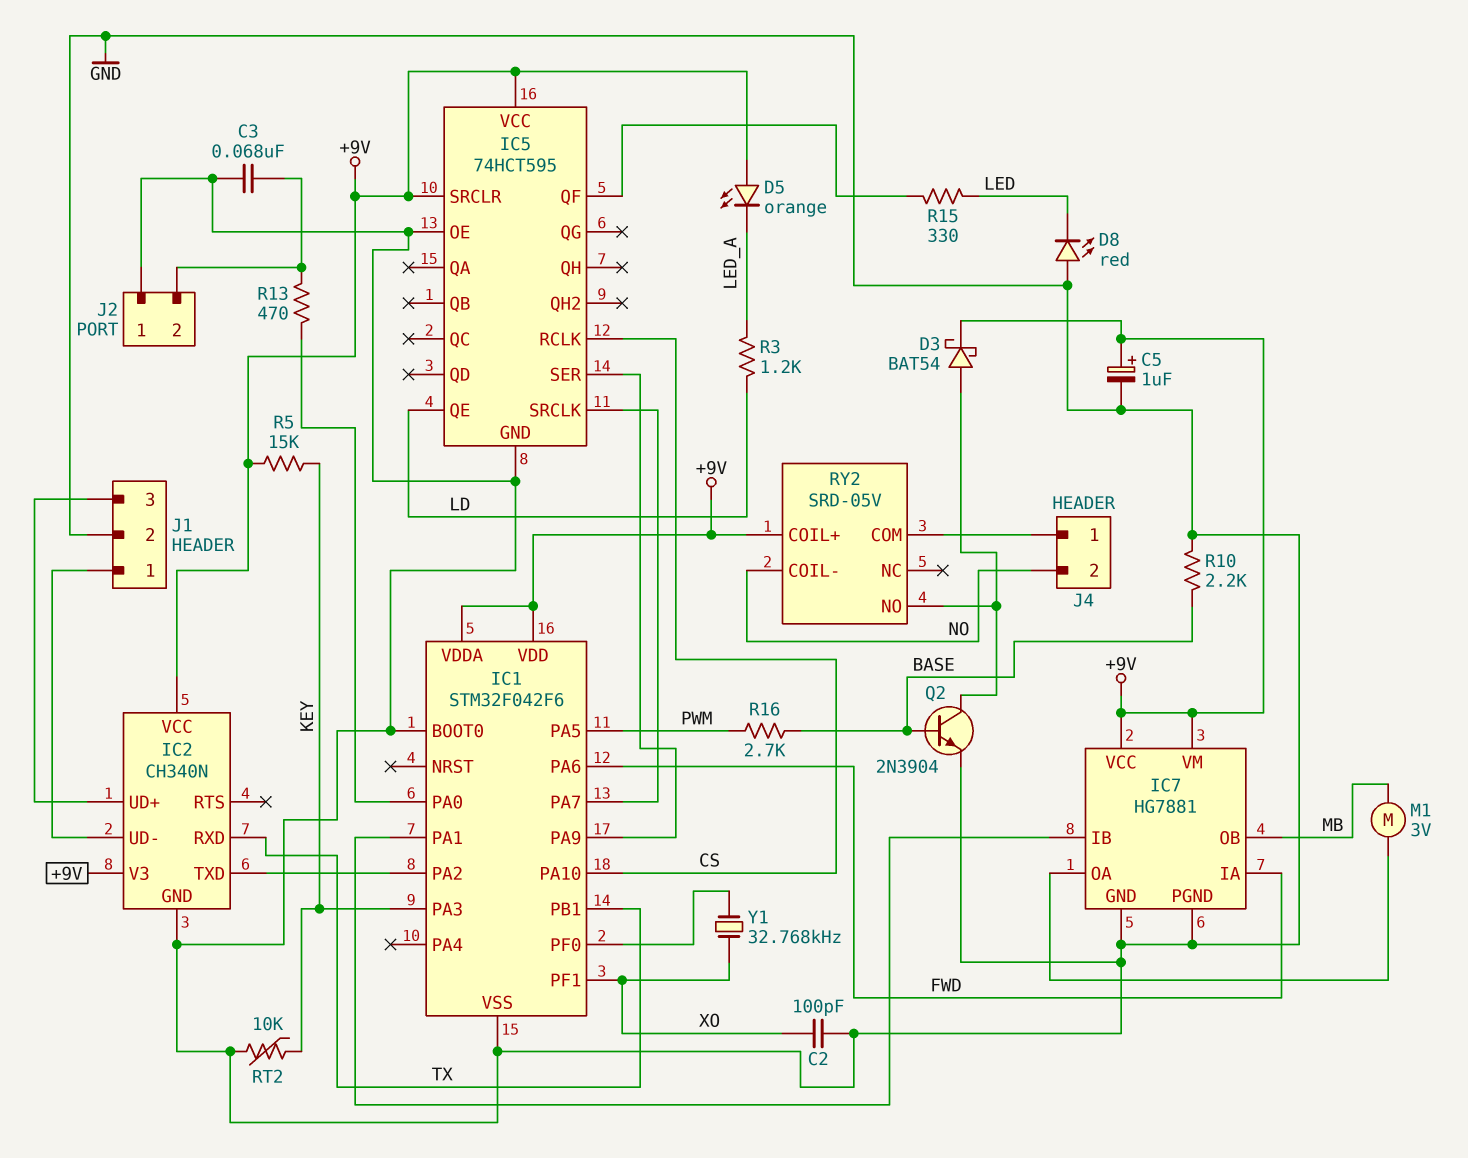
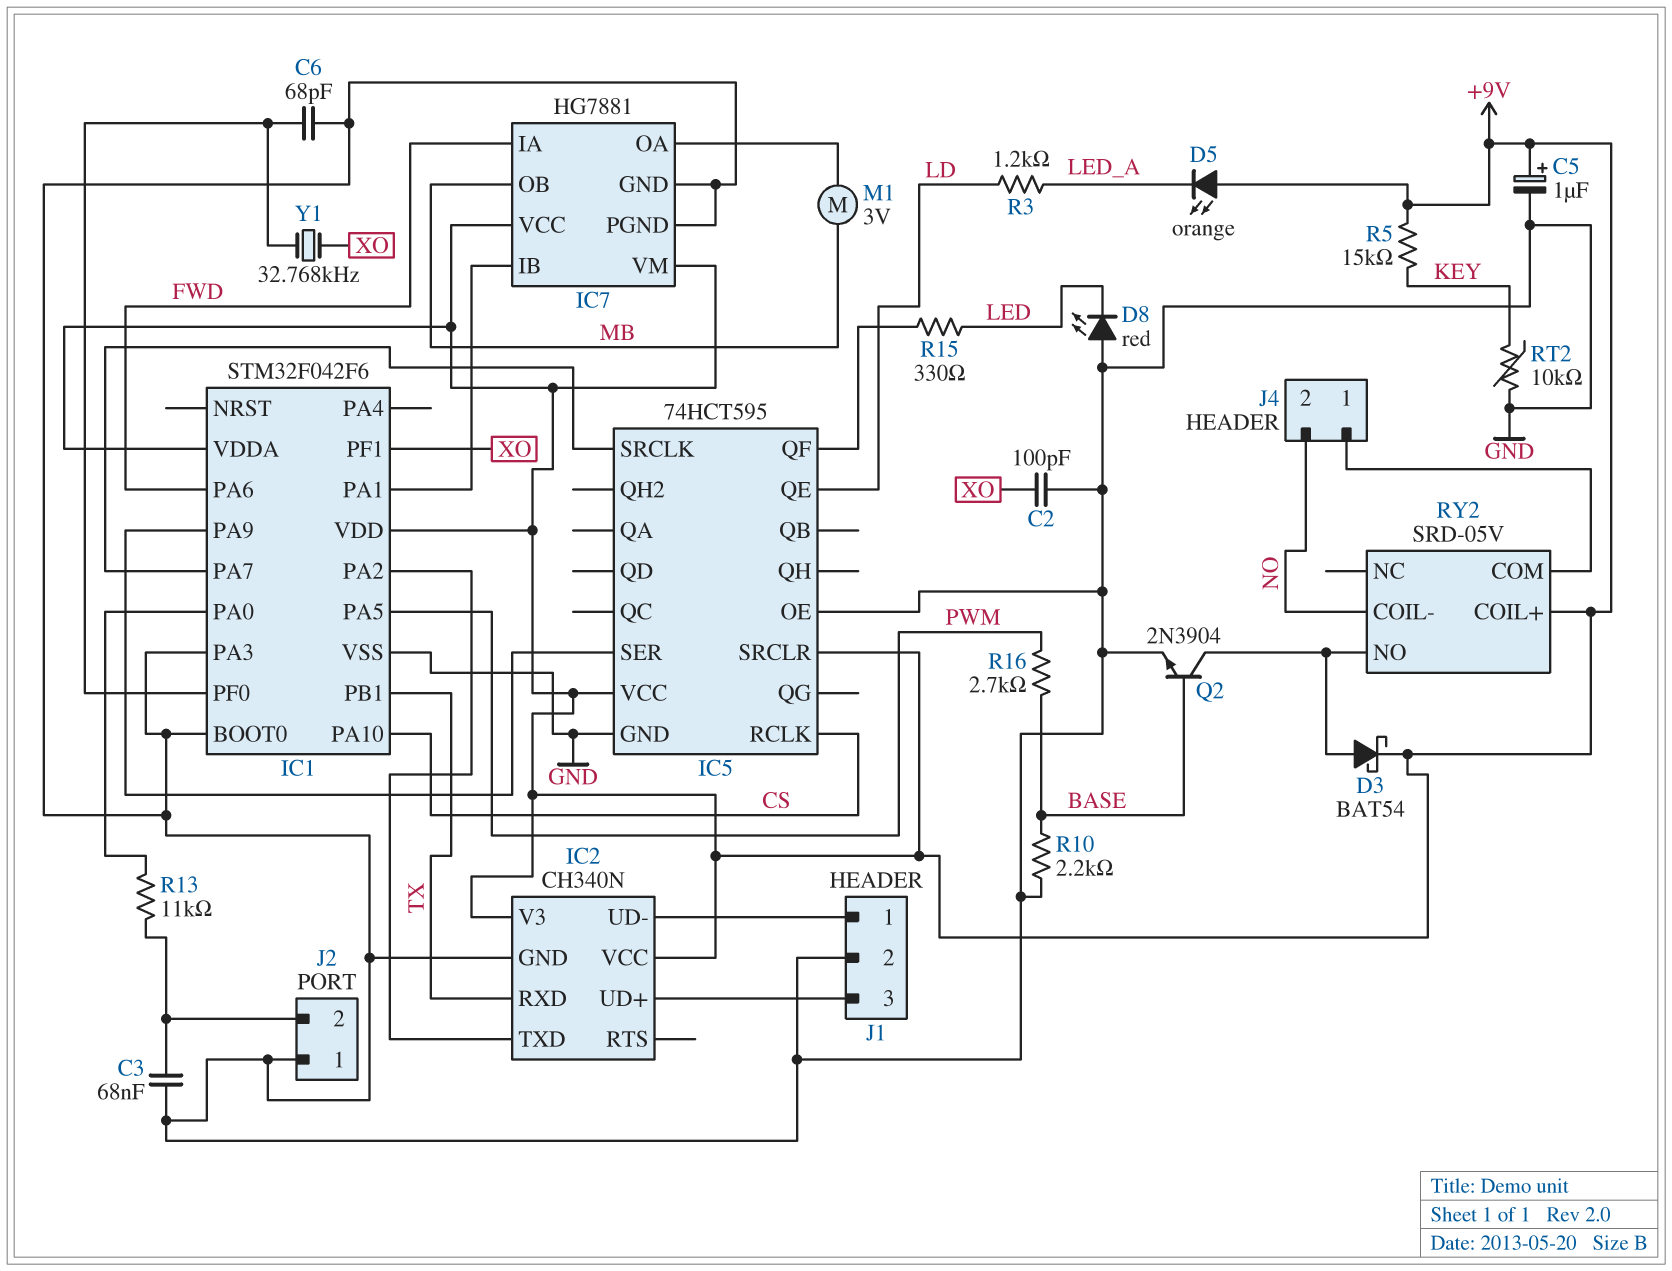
C6: none -> 68pF (GND, IC1/PF0)
IC1 pin PA3: KEY -> GND
R13: 470 (IC1/PA0, J2/2) -> 11k (IC1/PA0, J2/2)

